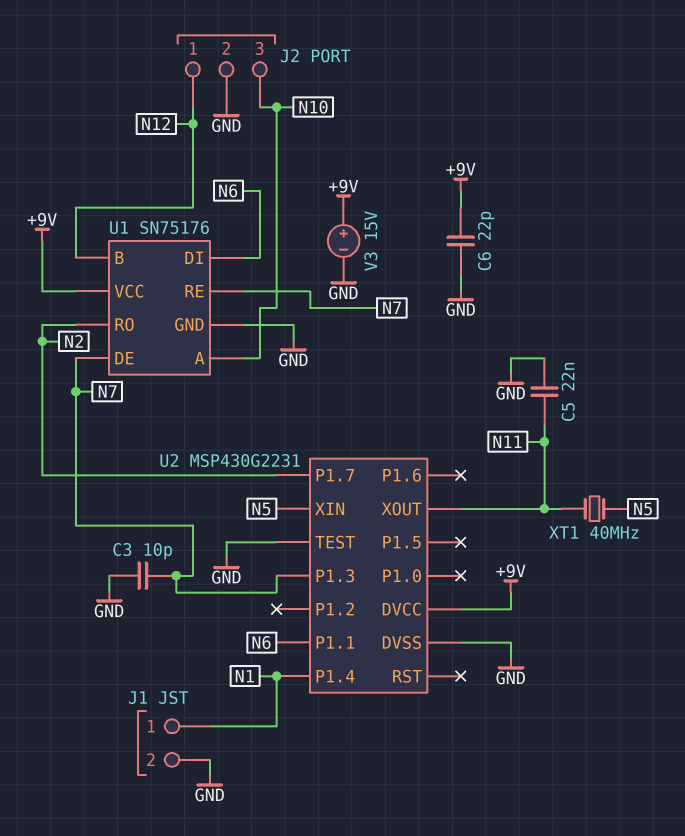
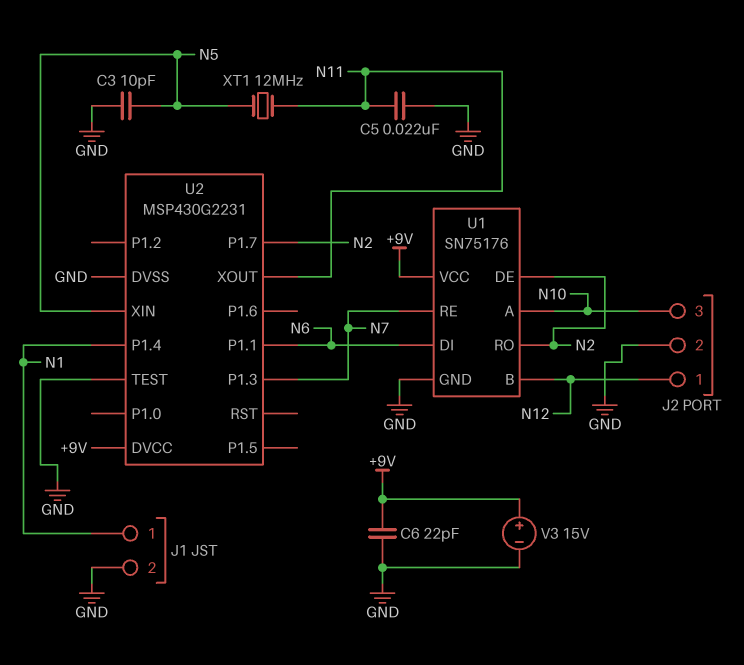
C3: 10pF (GND, N7) -> 10pF (GND, N5)
U1 pin DE: N7 -> N2
XT1: 40MHz (N5, N11) -> 12MHz (N5, N11)

